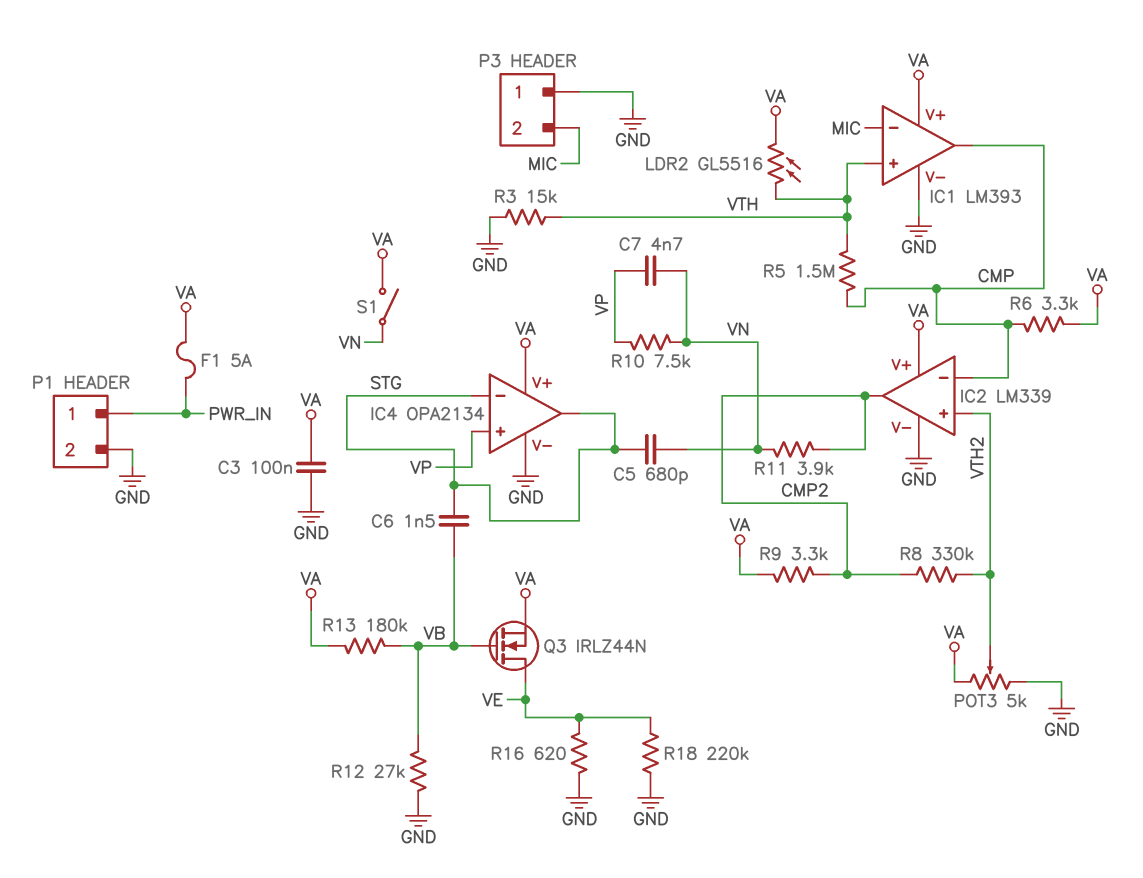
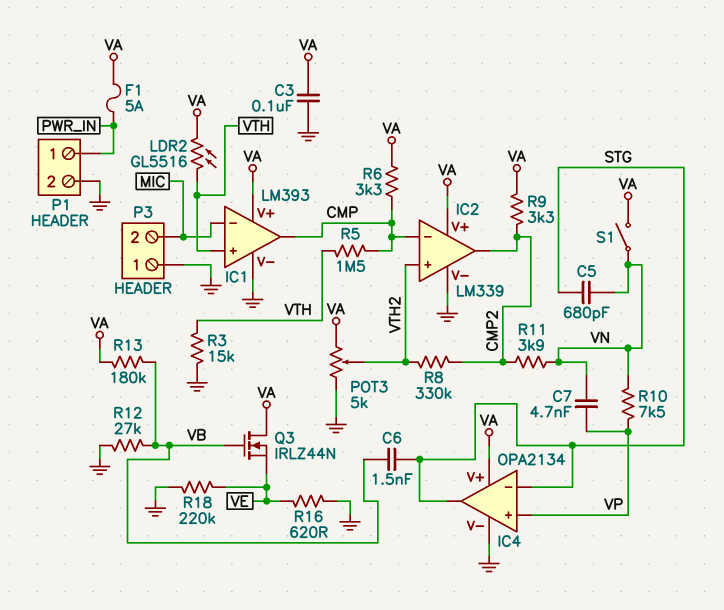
Q3: NMOS IRLZ44N (G VB, D VE, S VA) -> NMOS IRLZ44N (G VB, D VA, S VE)

